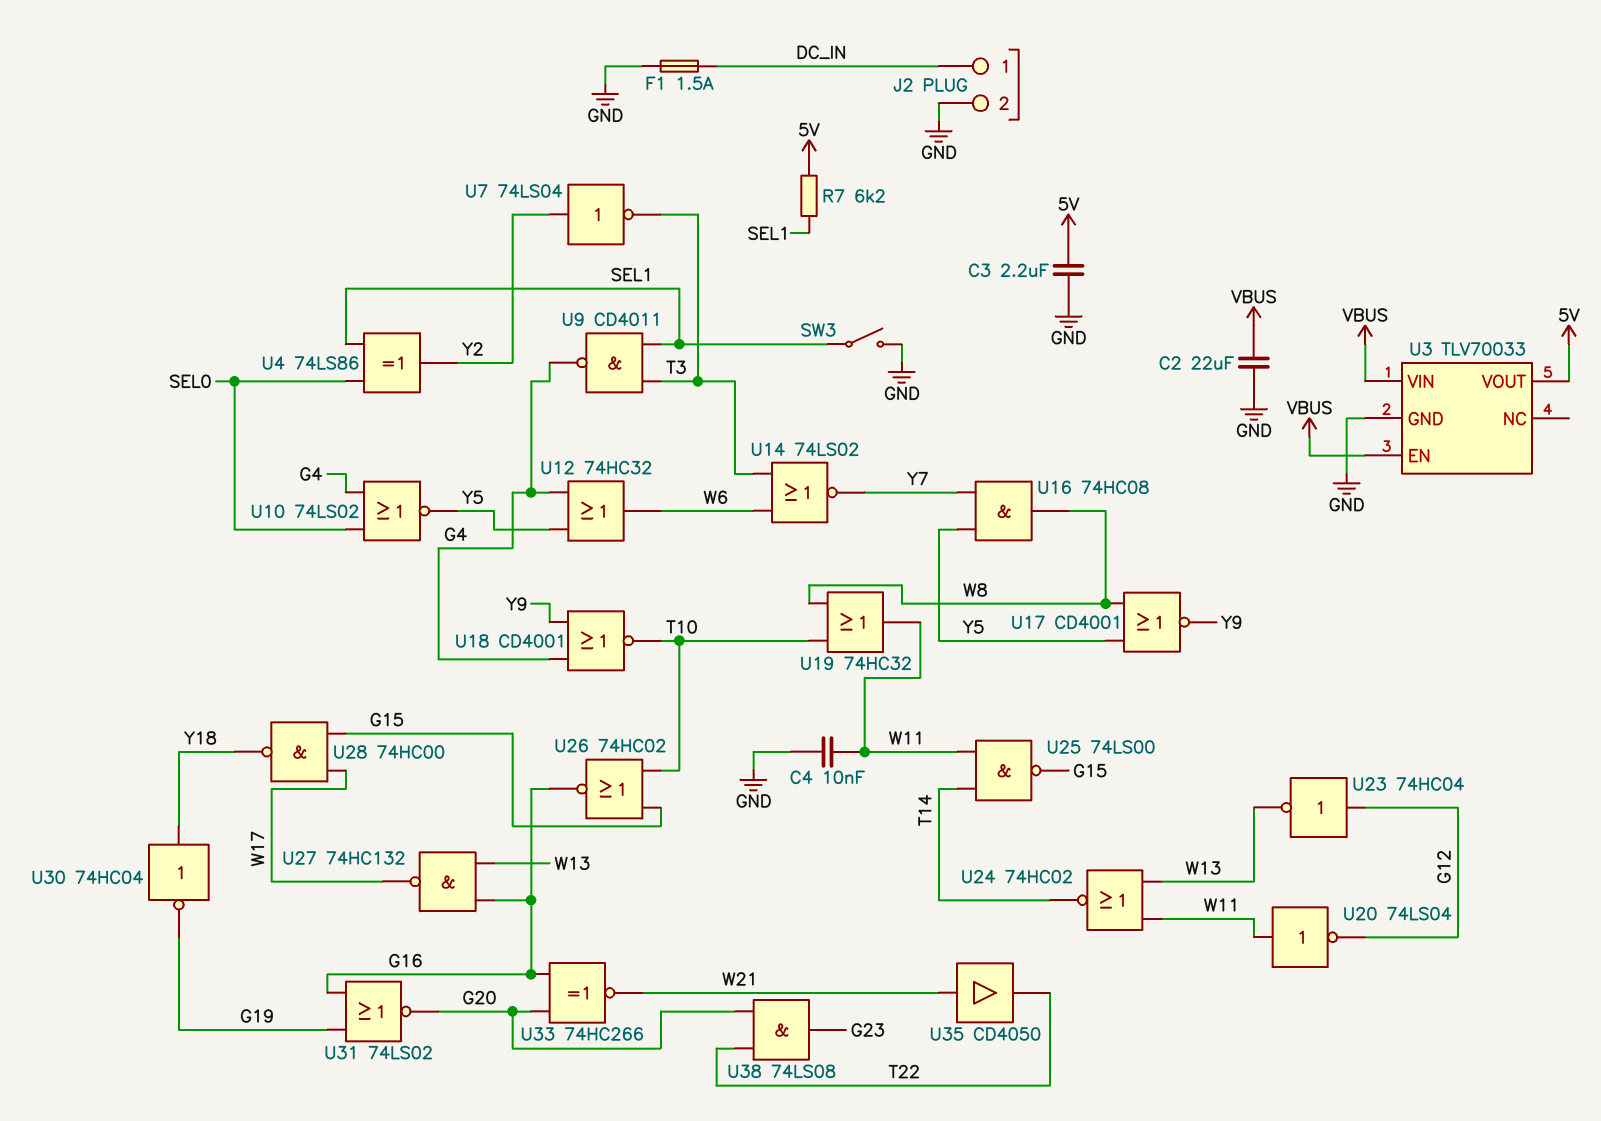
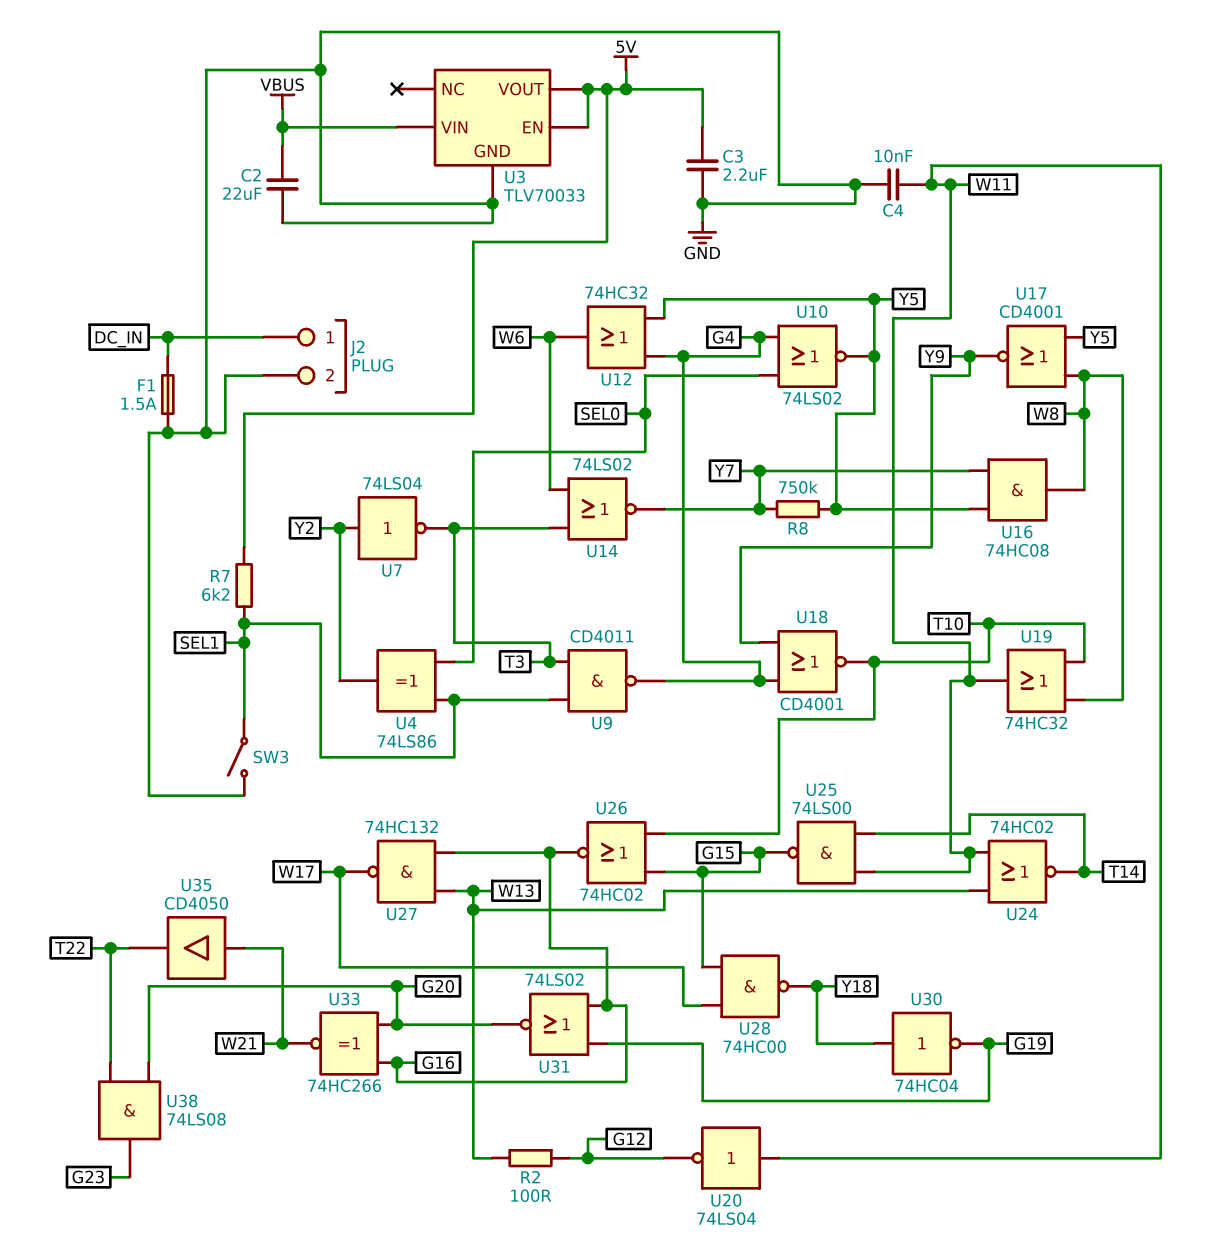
R2: none -> 100 (G12, W13)
R8: none -> 750k (Y5, Y7)
U3 pin EN: VBUS -> 5V
U23: NOT 74HC04 (in G12, out W13) -> none

